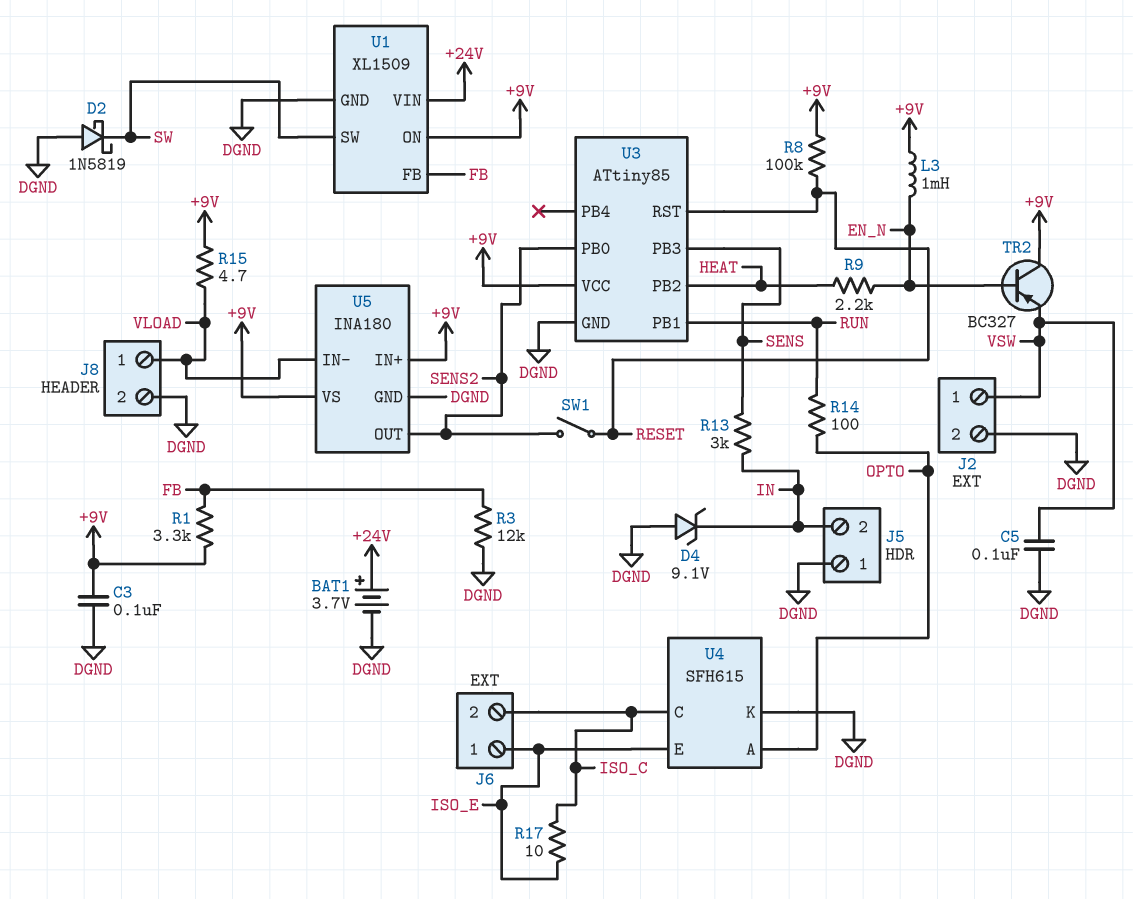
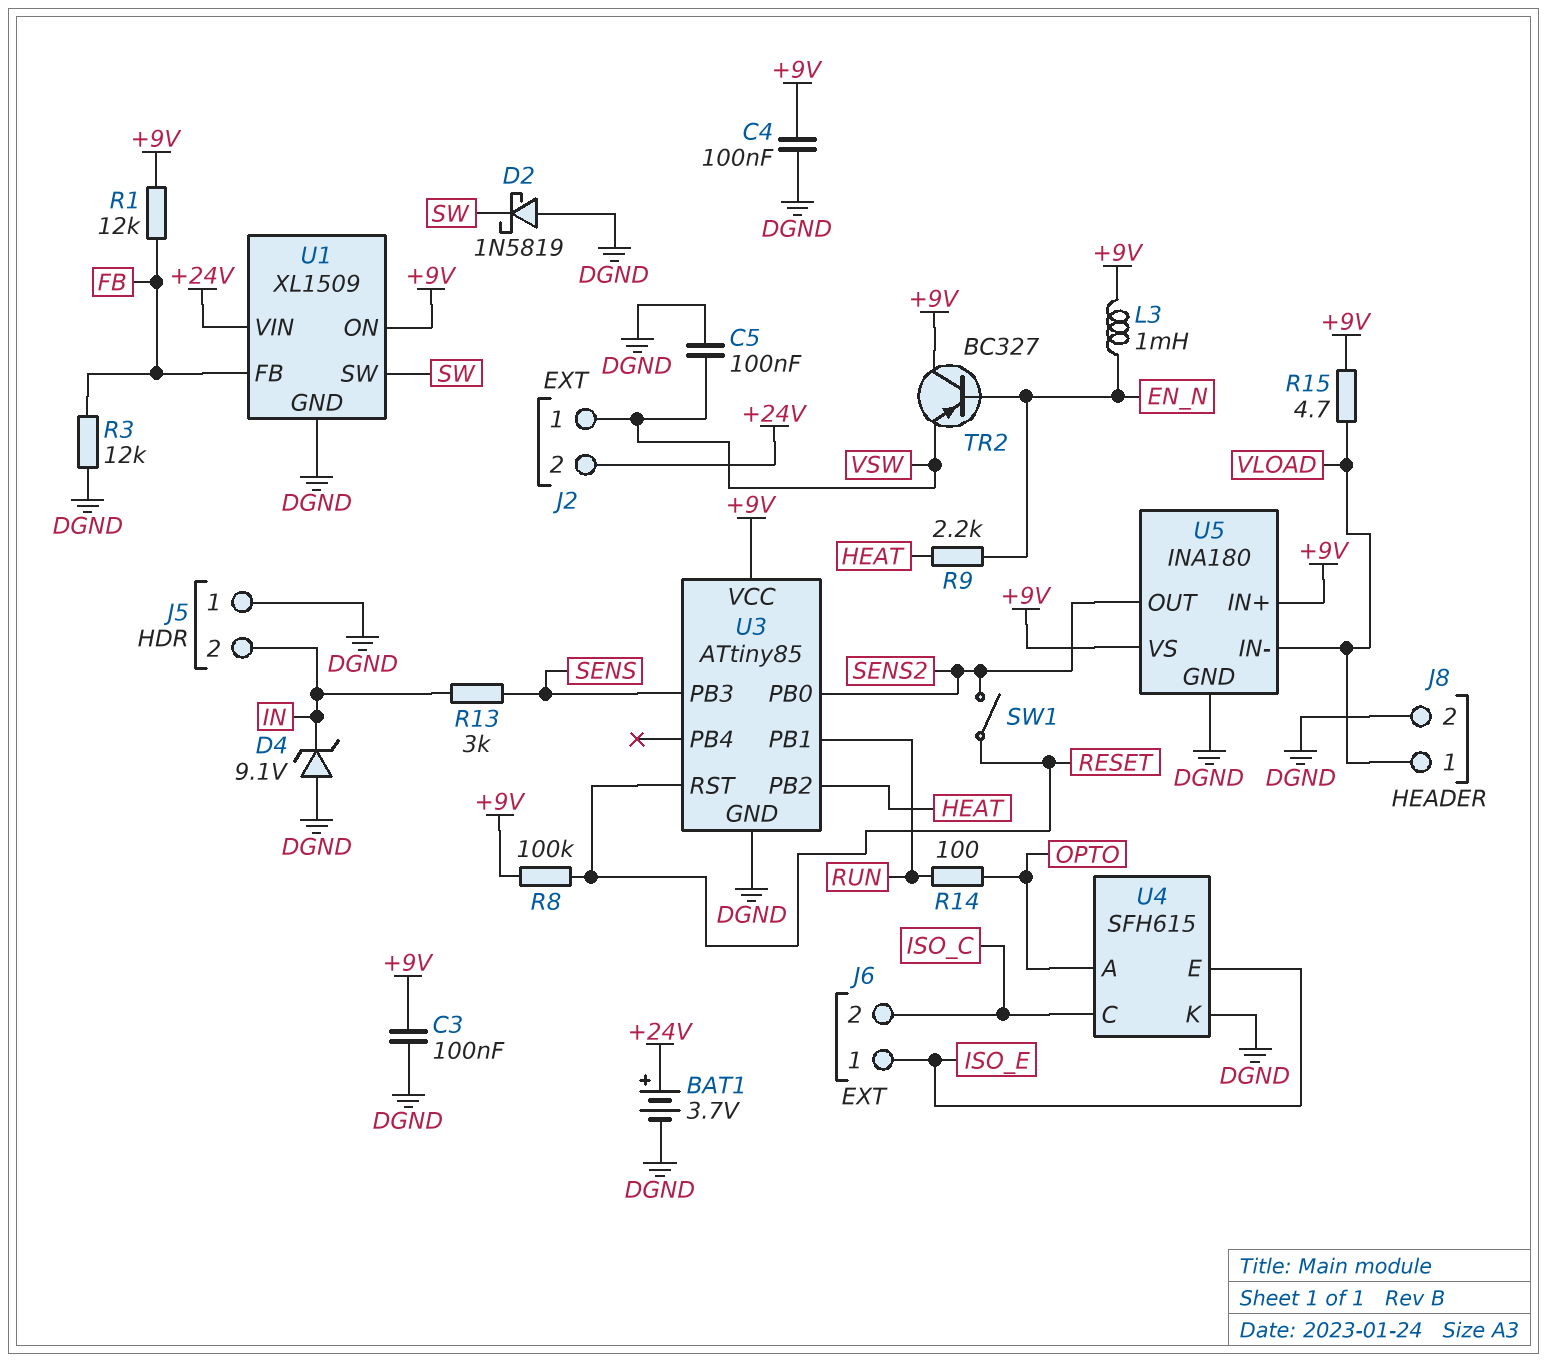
C4: none -> 100nF (+9V, DGND)
J2 pin 2: DGND -> +24V
R1: 3.3k (+9V, FB) -> 12k (+9V, FB)
R17: 10 (ISO_C, ISO_E) -> none

